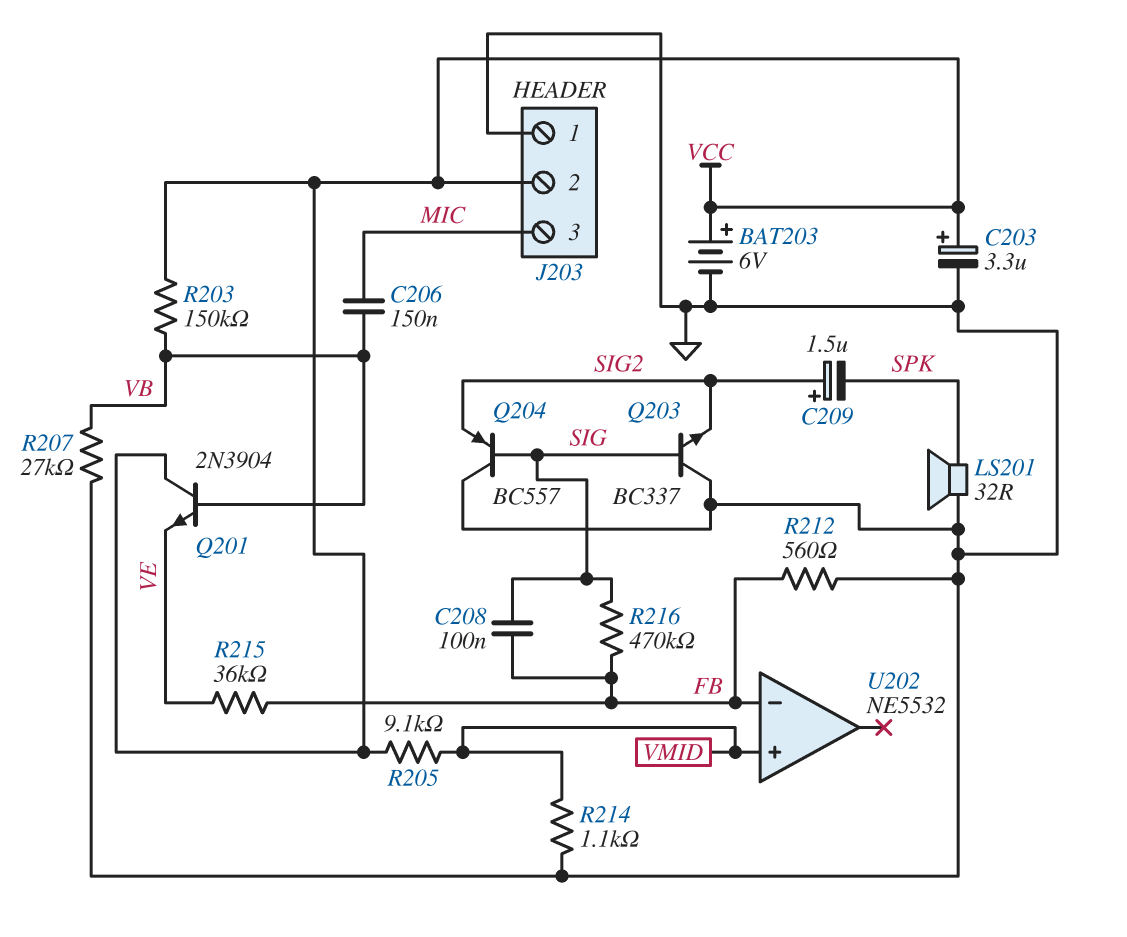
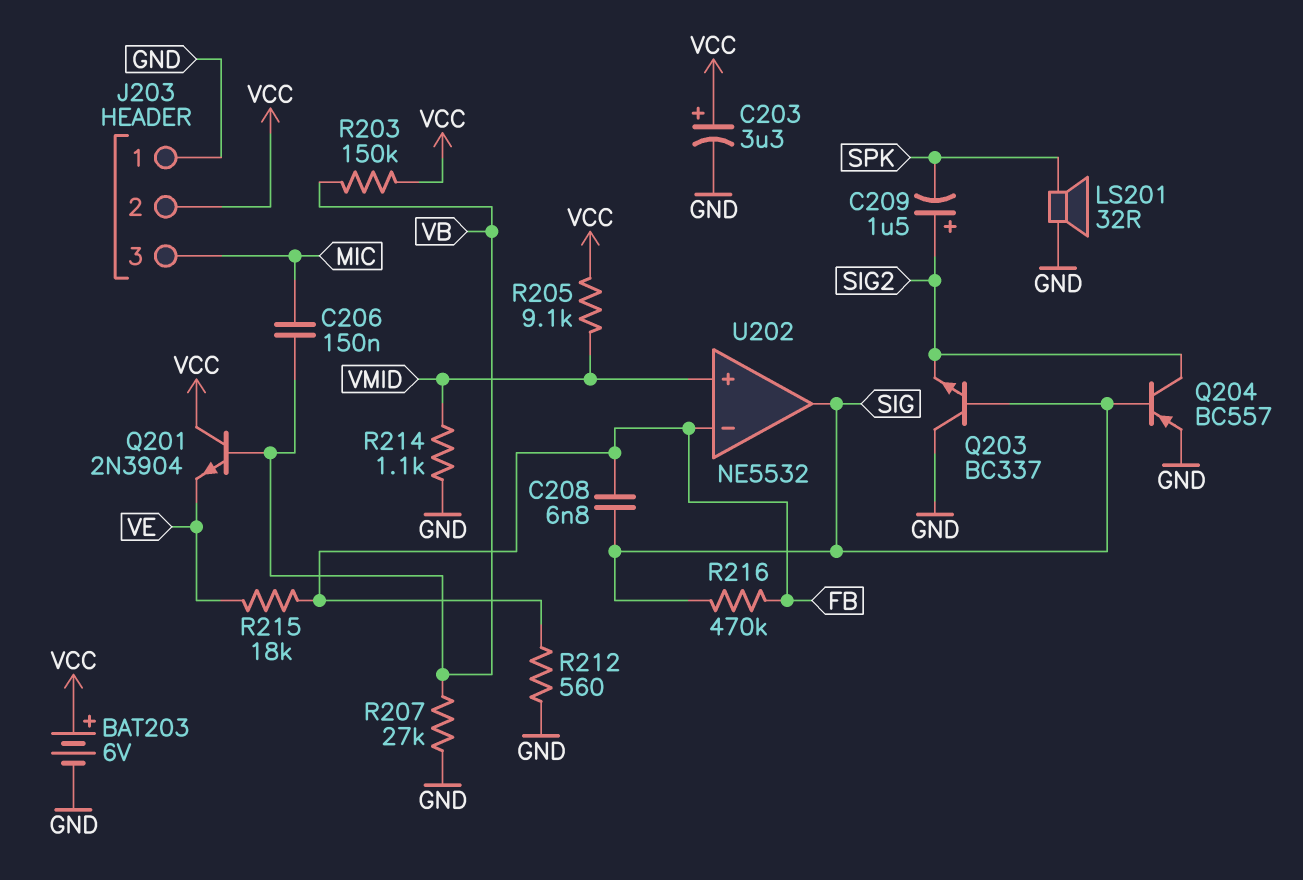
C208: 100nF (FB, SIG) -> 6.8nF (FB, SIG)
Q204: PNP BC557 (B SIG, C GND, E SIG2) -> PNP BC557 (B SIG, C SIG2, E GND)
R215: 36k (FB, VE) -> 18k (FB, VE)
U202 pin out: none -> SIG

